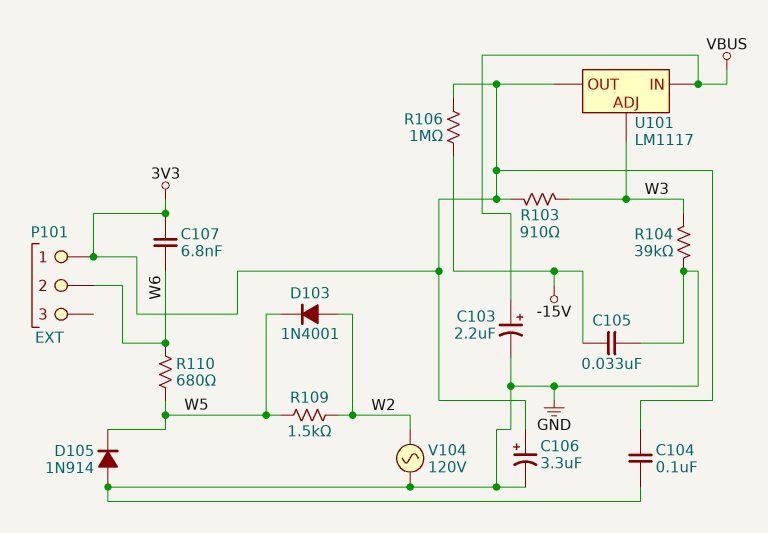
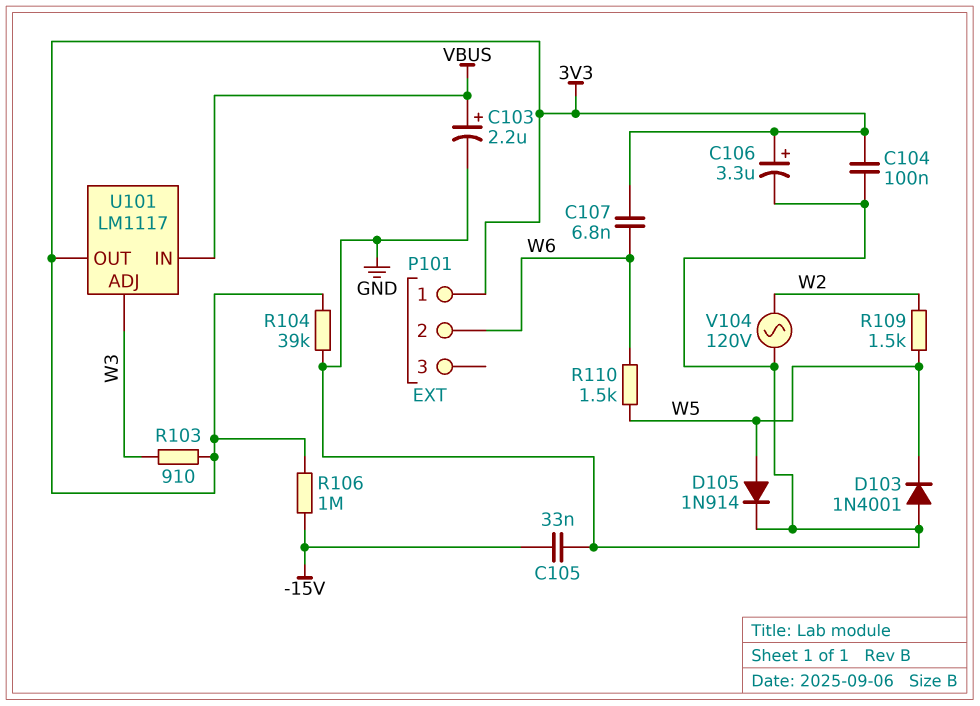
D103: diode 1N4001 (A W2, K W5) -> diode 1N4001 (A GND, K W5)
D105: diode 1N914 (A GND, K W5) -> diode 1N914 (A W5, K GND)
R104: 39k (GND, W3) -> 39k (3V3, GND)
R110: 680 (W5, W6) -> 1.5k (W5, W6)

